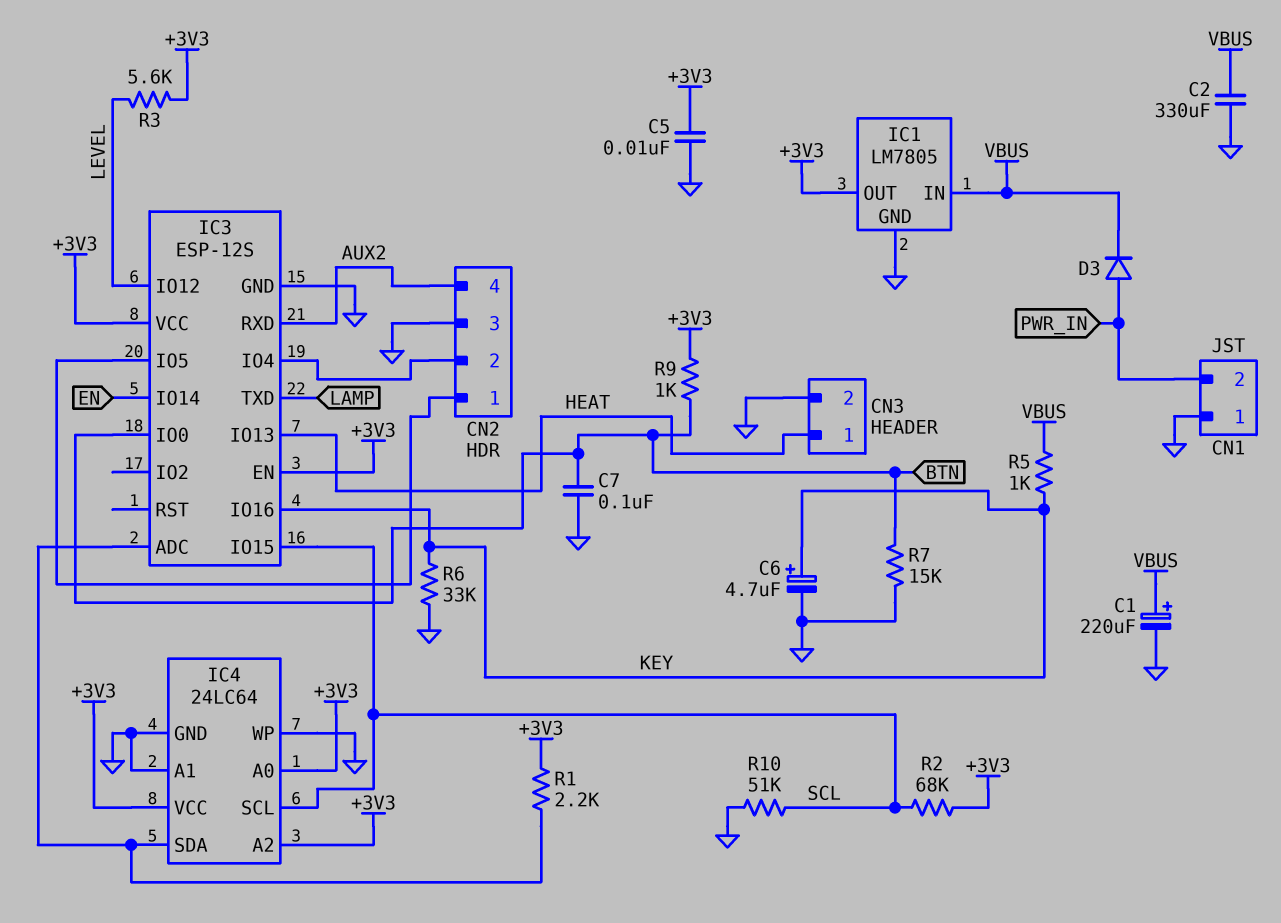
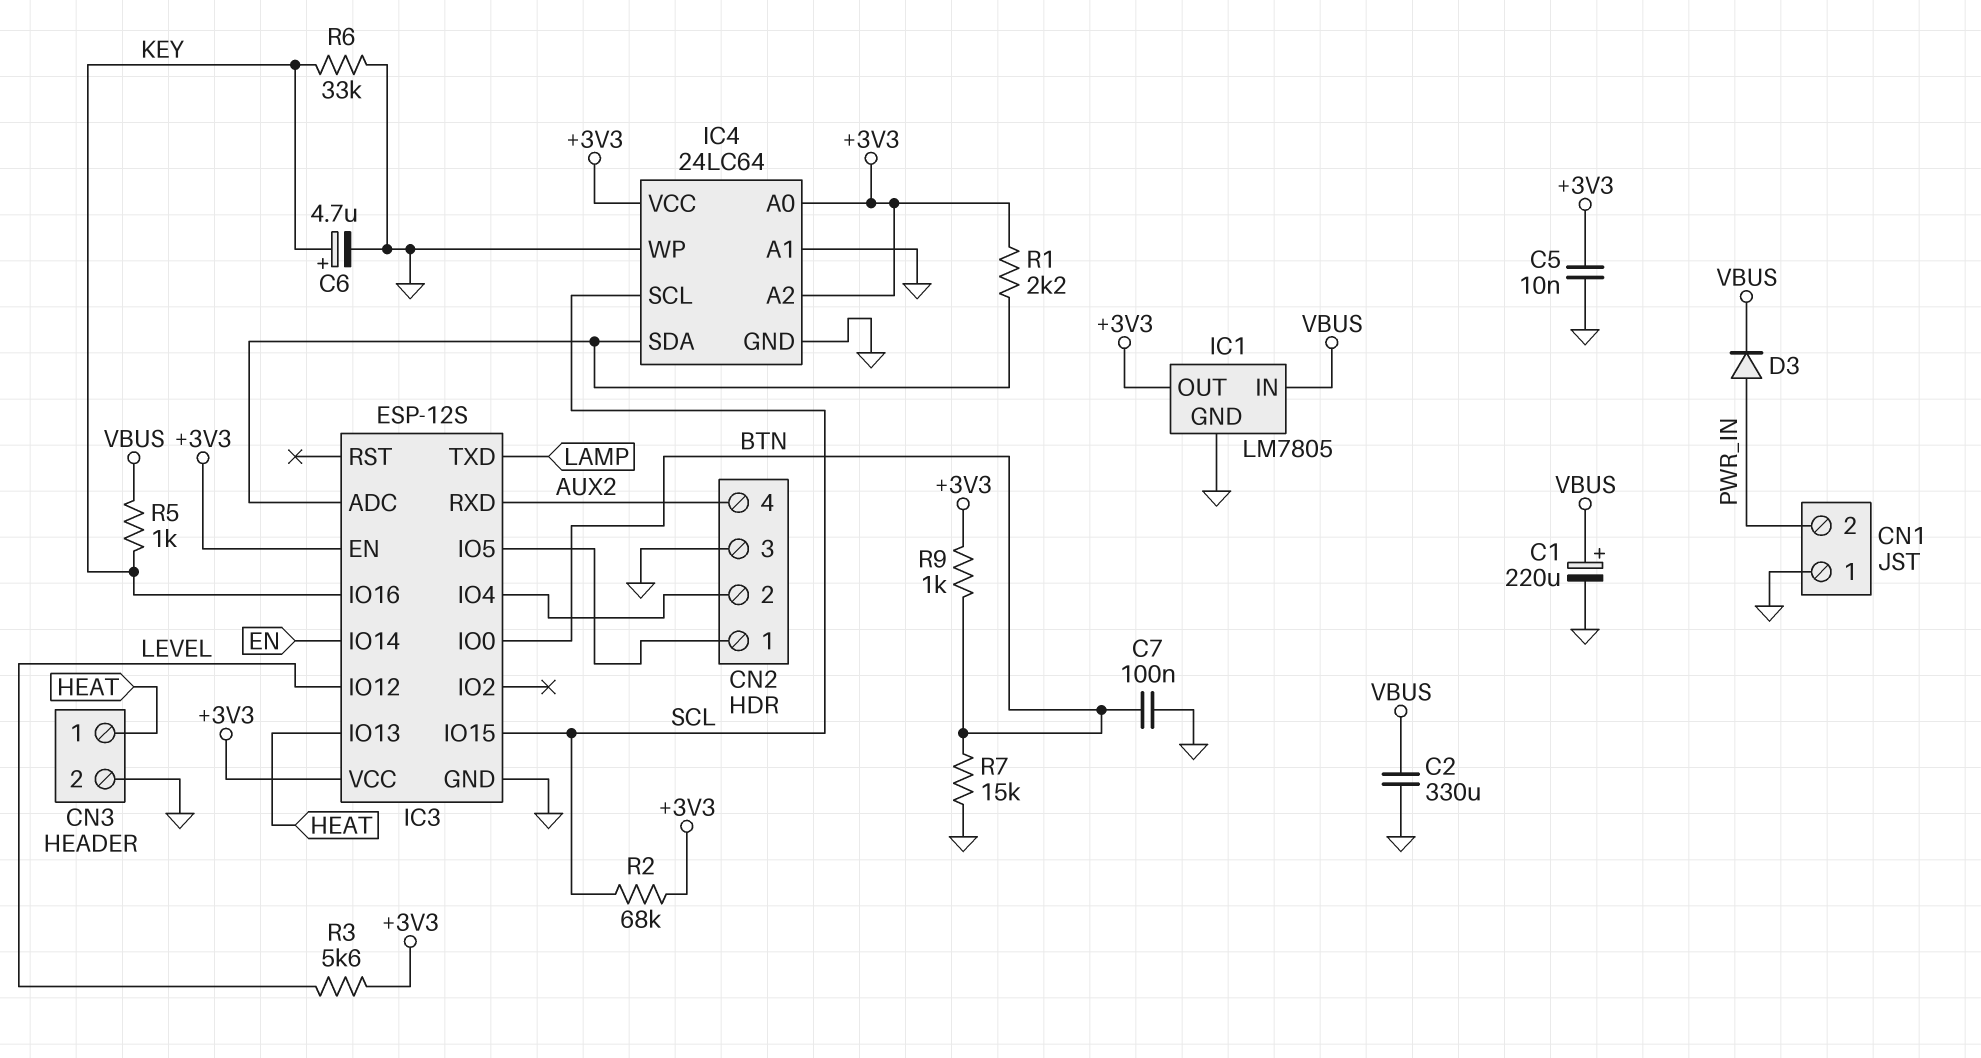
R10: 51k (GND, SCL) -> none

